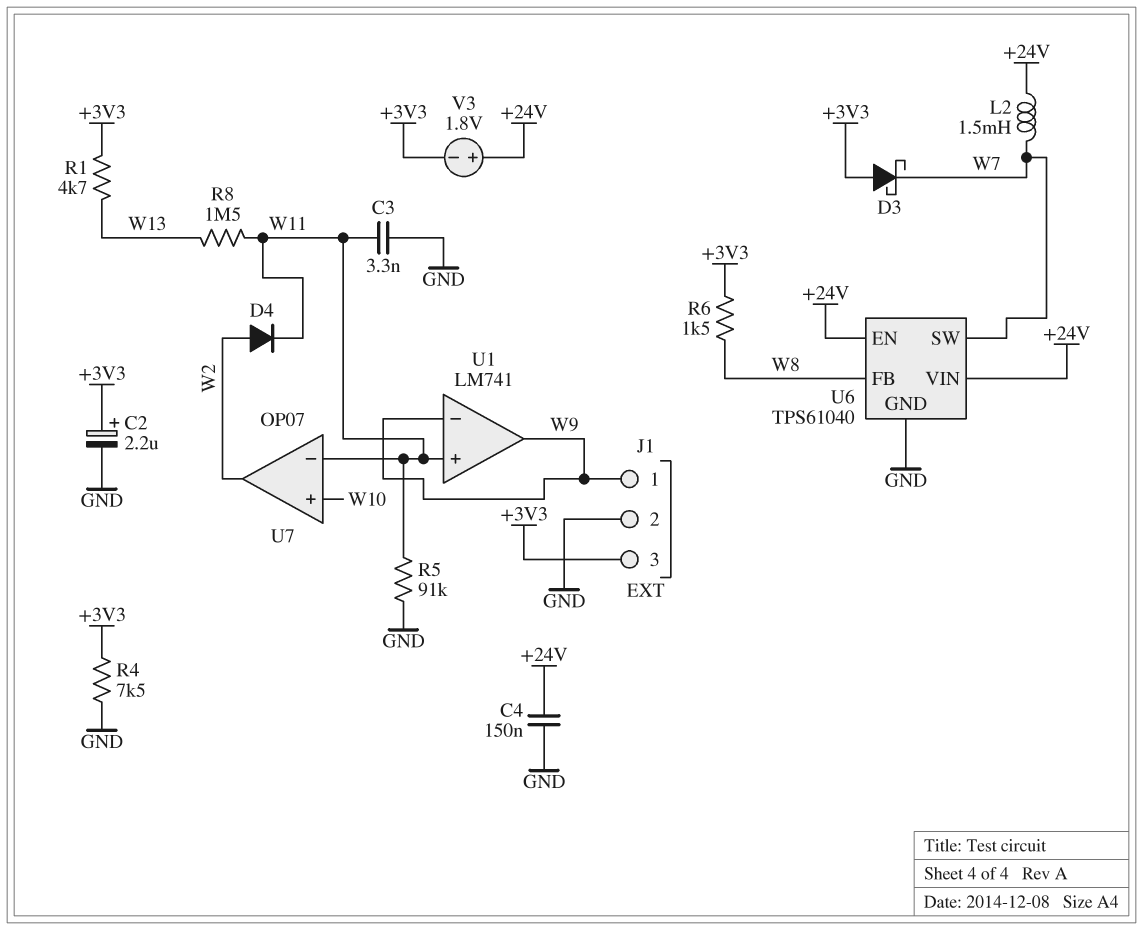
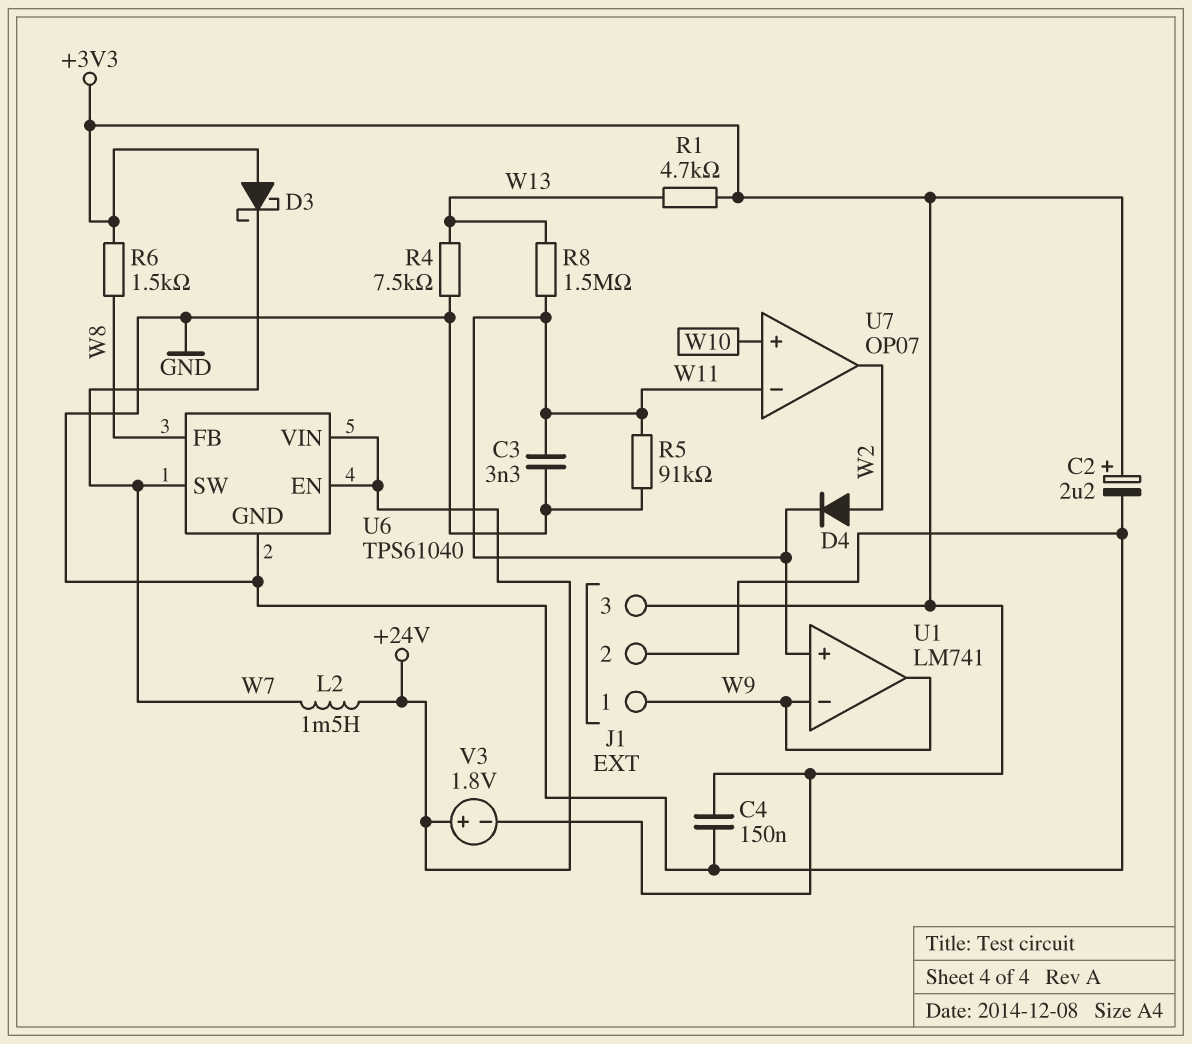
C4: 150nF (+24V, GND) -> 150nF (+3V3, GND)
R4: 7.5k (+3V3, GND) -> 7.5k (GND, W13)

